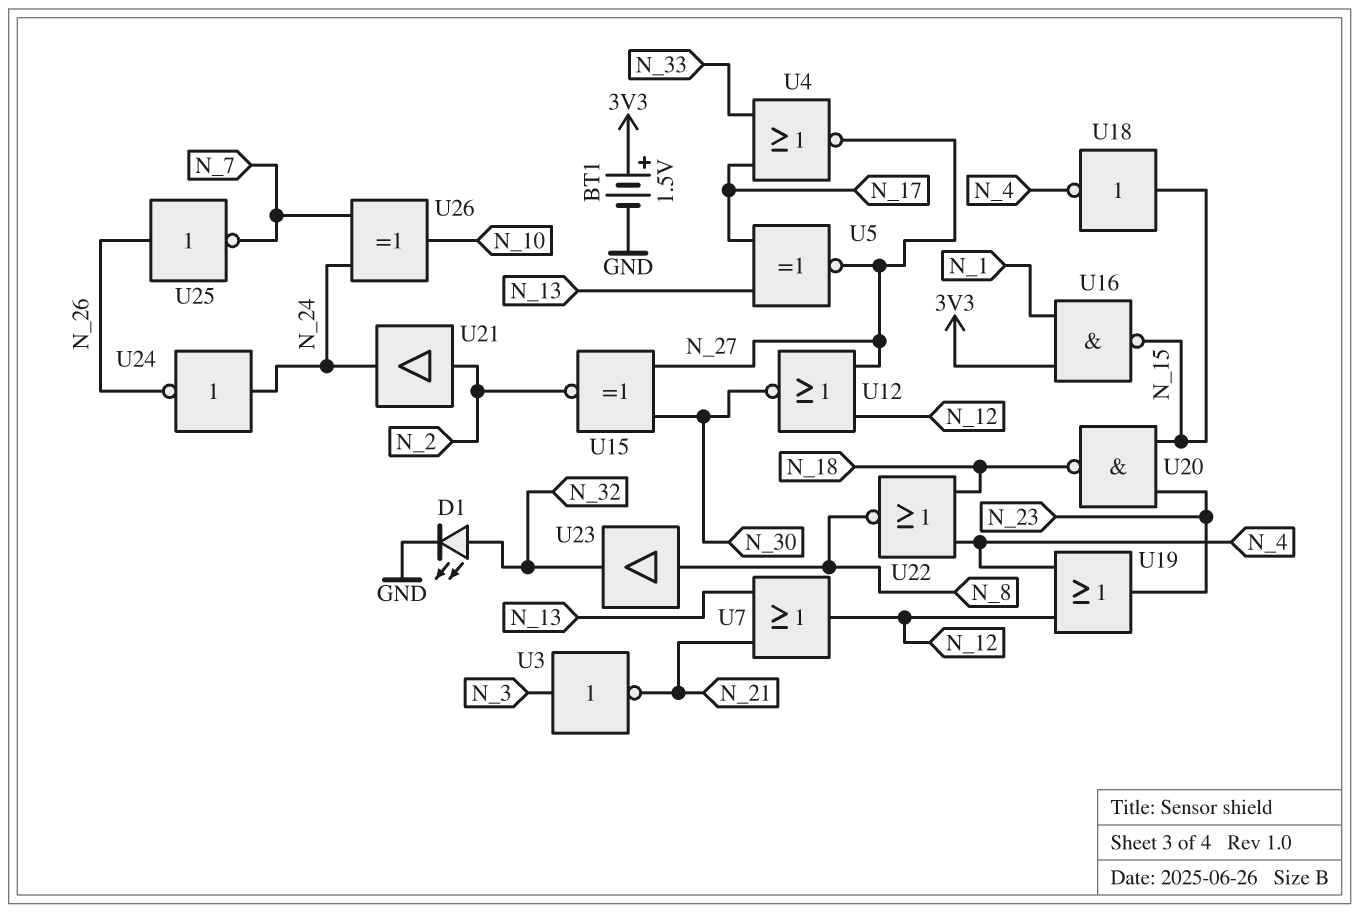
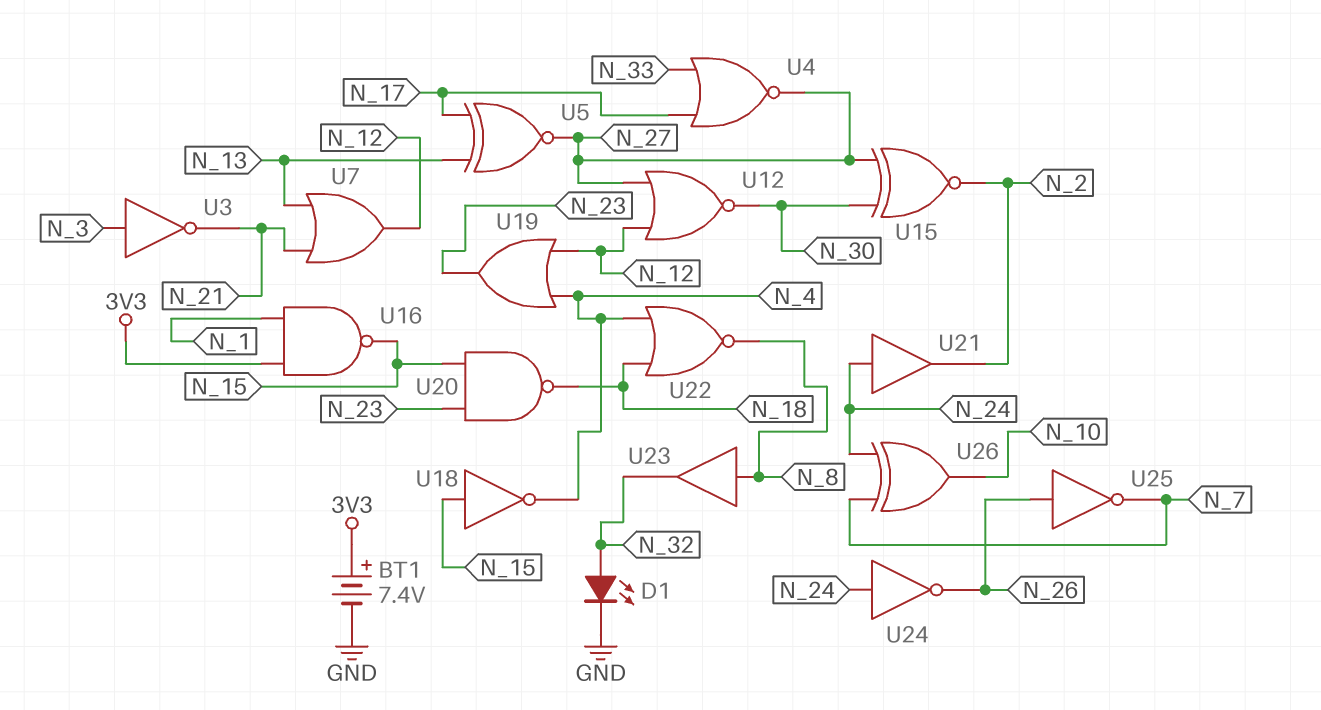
BT1: 1.5V (plus 3V3, minus GND) -> 7.4V (plus 3V3, minus GND)
U21: buffer (in N_2, out N_24) -> buffer (in N_24, out N_2)

